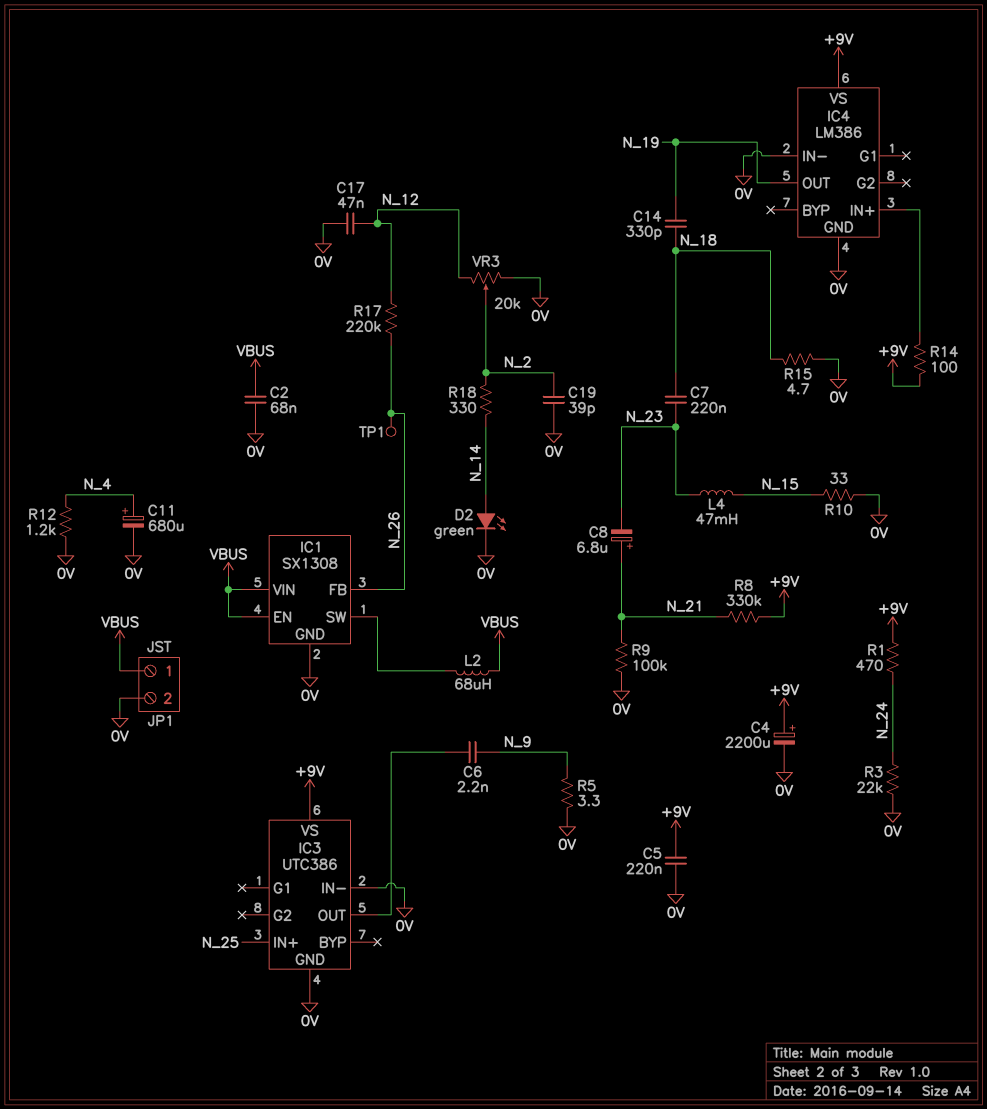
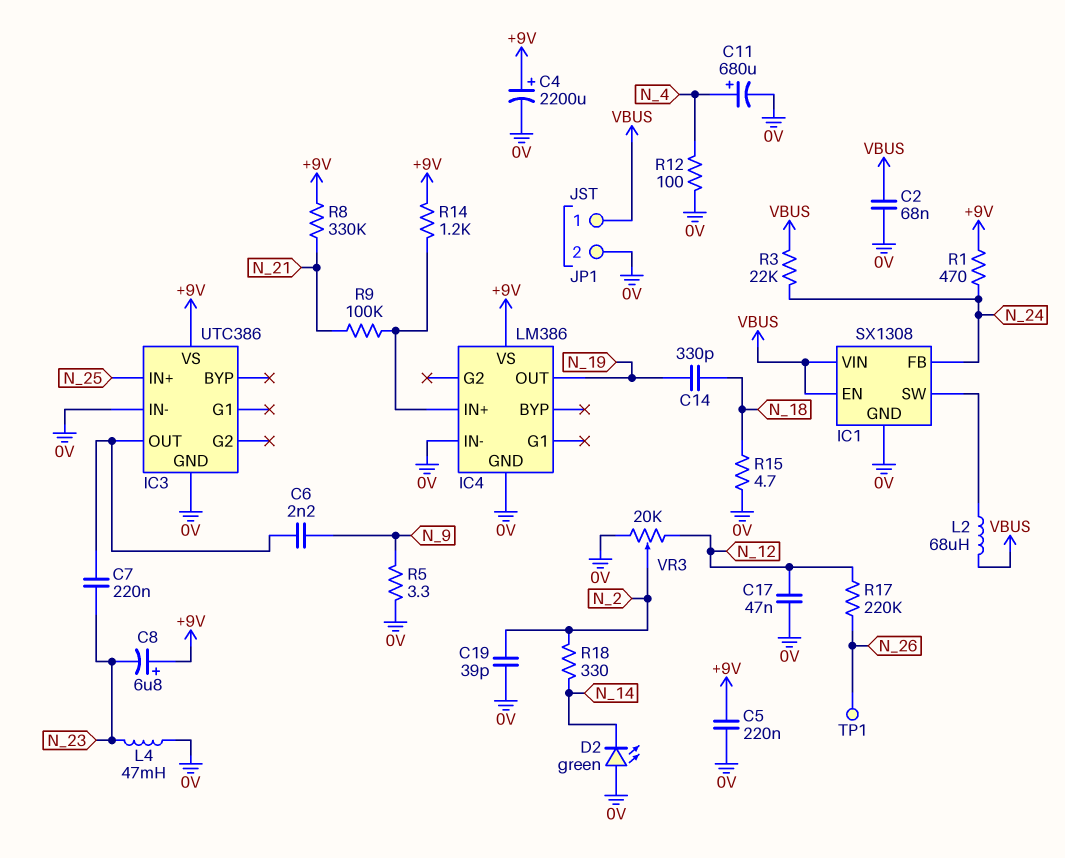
C7: 220nF (N_18, N_23) -> 220nF (IC3/OUT, N_23)
C8: 6.8uF (plus N_21, minus N_23) -> 6.8uF (plus +9V, minus N_23)
D2: LED green (A N_14, K 0V) -> LED green (A 0V, K N_14)
IC1 pin FB: N_26 -> N_24
L4: 47mH (N_15, N_23) -> 47mH (0V, N_23)
R3: 22k (0V, N_24) -> 22k (N_24, VBUS)
R9: 100k (0V, N_21) -> 100k (IC4/IN+, N_21)
R10: 33 (0V, N_15) -> none
R12: 1.2k (0V, N_4) -> 100 (0V, N_4)
R14: 100 (+9V, IC4/IN+) -> 1.2k (+9V, IC4/IN+)

